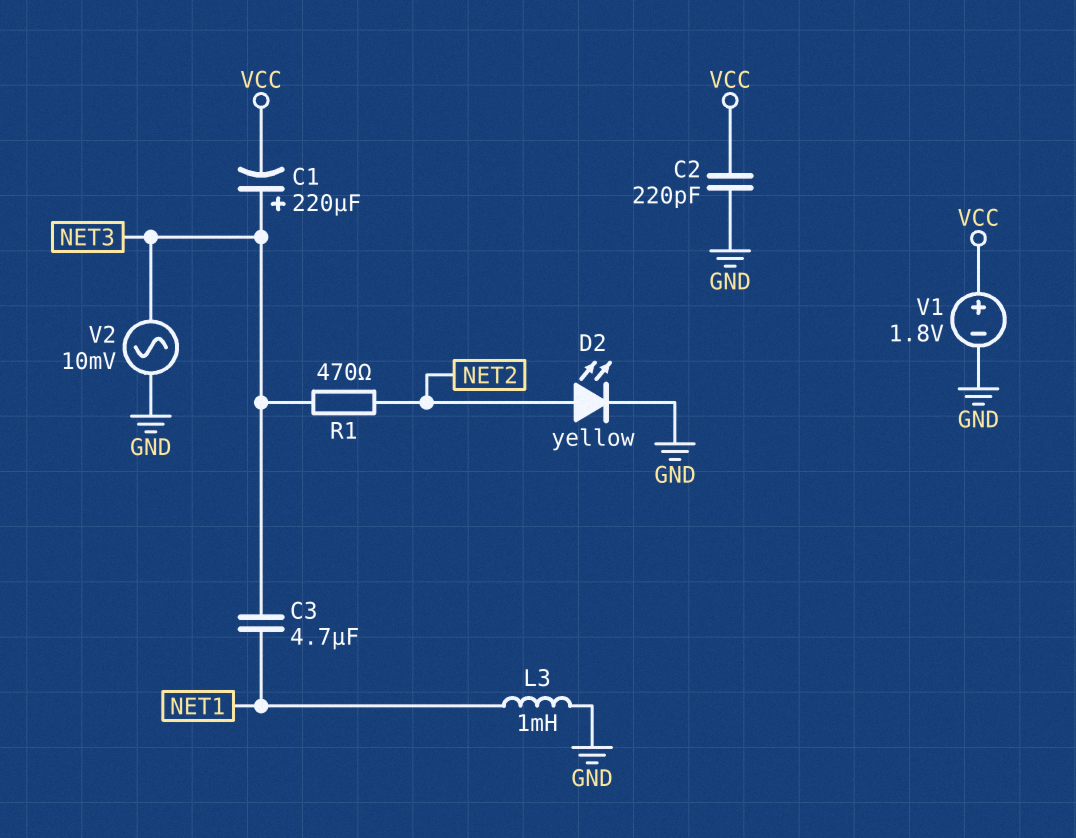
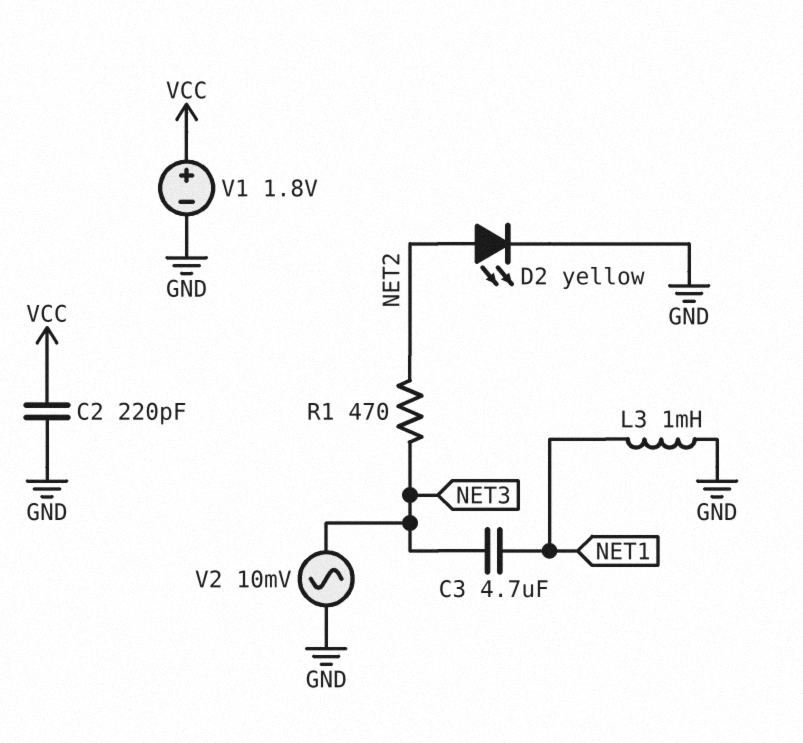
C1: 220uF (plus NET3, minus VCC) -> none

